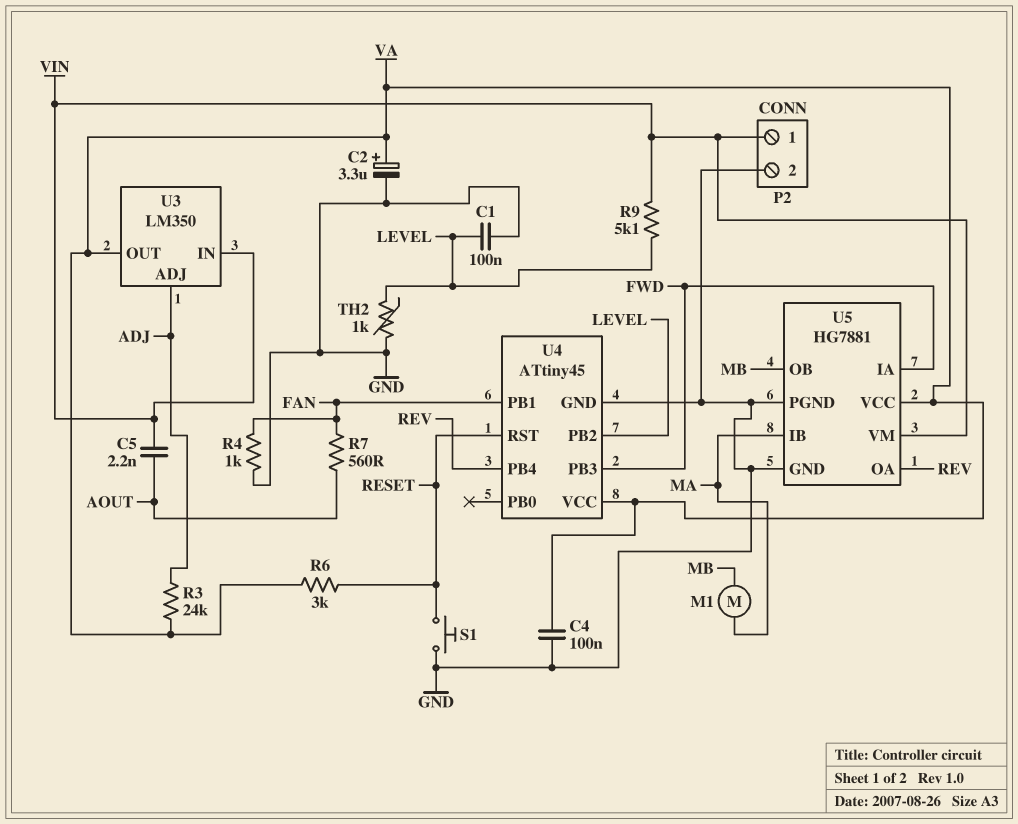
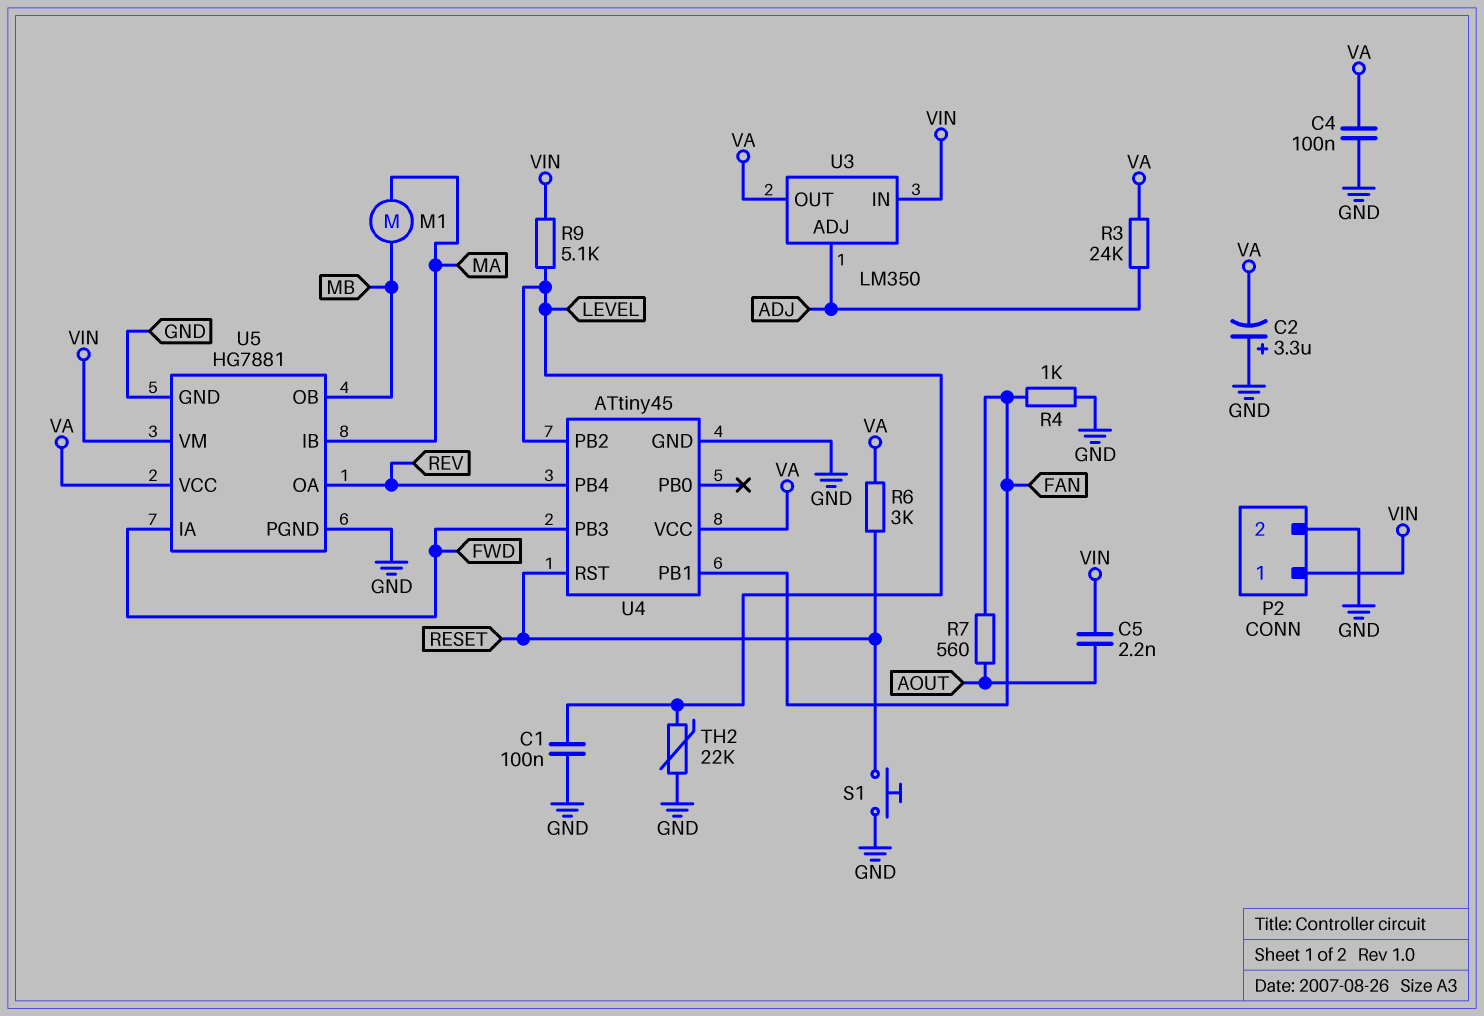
C2: 3.3uF (plus VA, minus GND) -> 3.3uF (plus GND, minus VA)
TH2: 1k (GND, LEVEL) -> 22k (GND, LEVEL)

